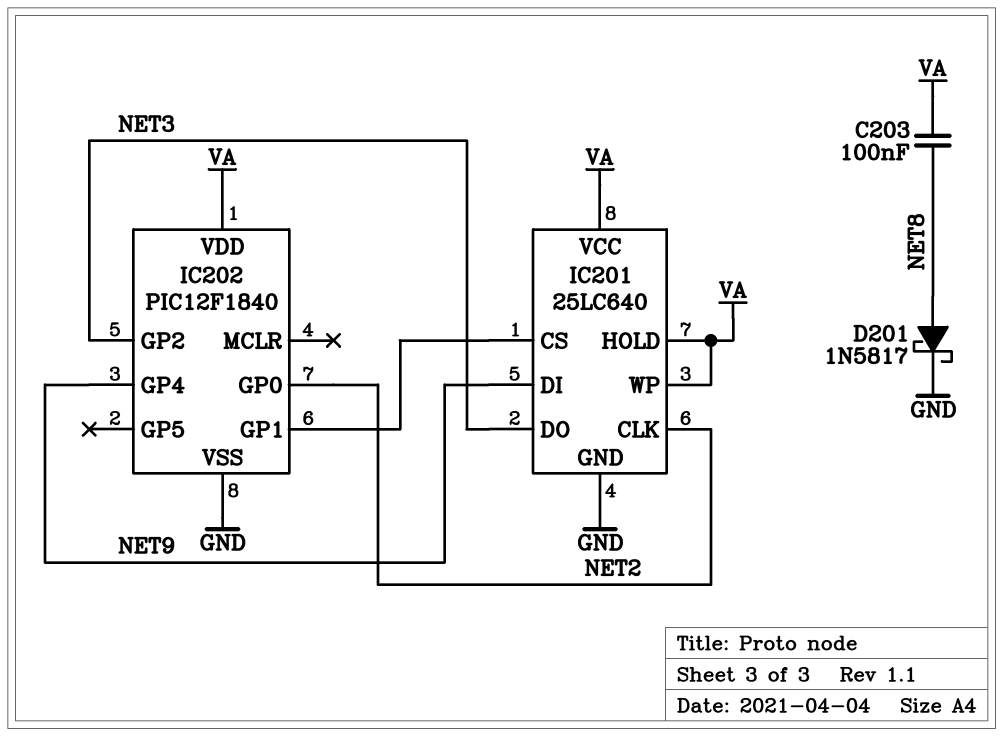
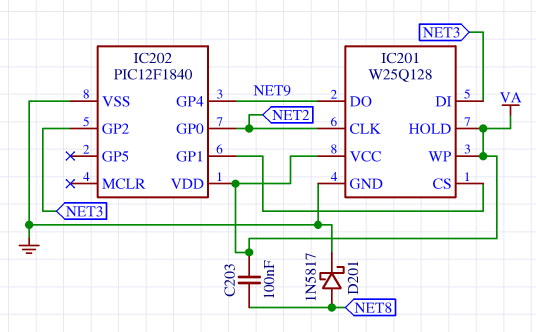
IC201: 25LC640 -> W25Q128
IC201 pin DI: NET9 -> NET3
IC201 pin DO: NET3 -> NET9

